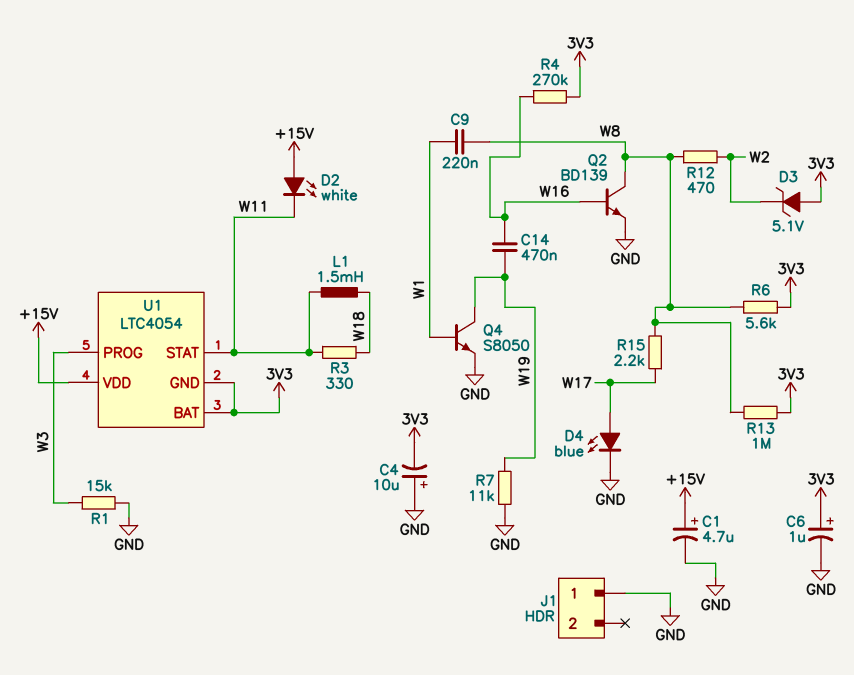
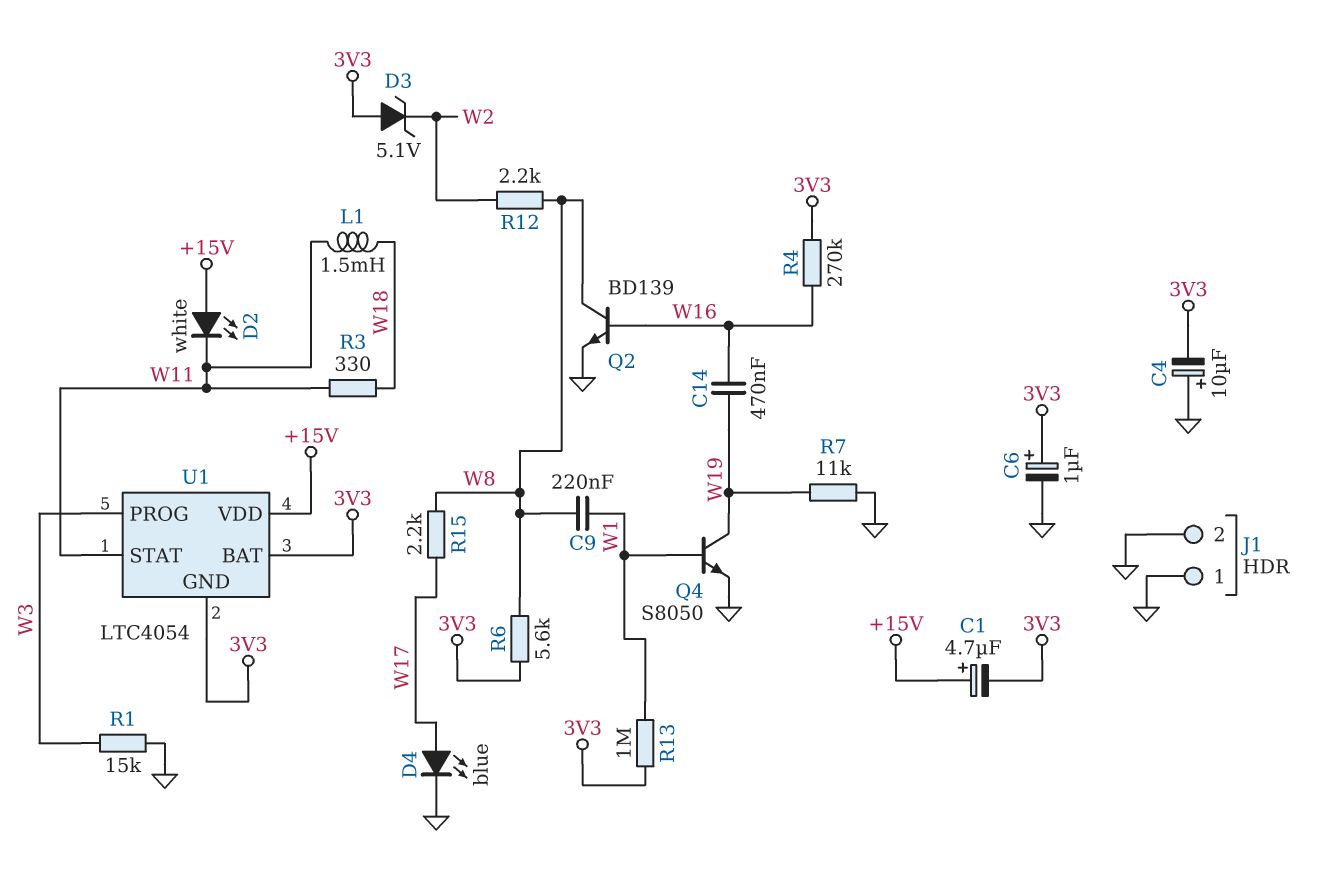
C1: 4.7uF (plus +15V, minus GND) -> 4.7uF (plus +15V, minus 3V3)
J1 pin 2: none -> GND
R12: 470 (W2, W8) -> 2.2k (W2, W8)
R13: 1M (3V3, W8) -> 1M (3V3, W1)

